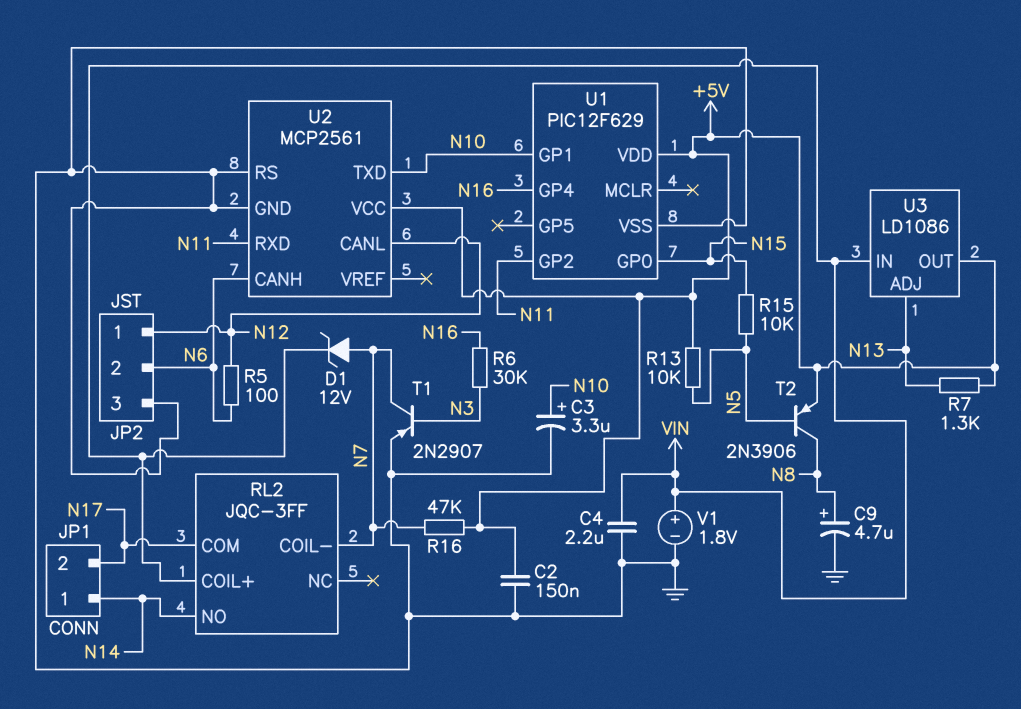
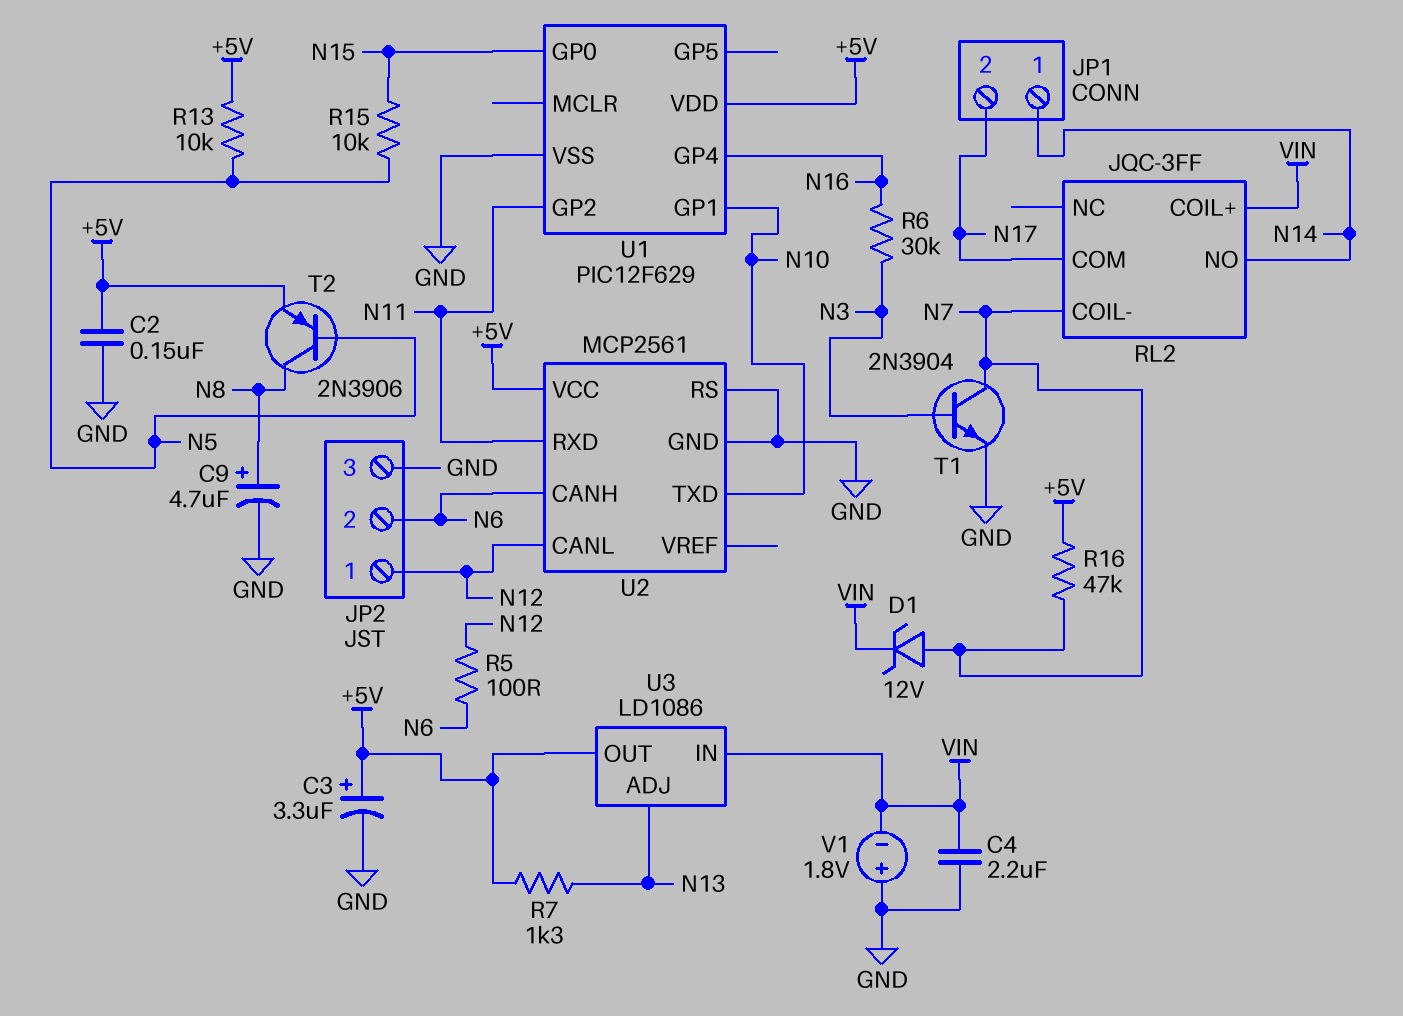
C3: 3.3uF (plus N10, minus GND) -> 3.3uF (plus +5V, minus GND)
T1: PNP 2N2907 (B N3, C N7, E GND) -> NPN 2N3904 (B N3, C N7, E GND)
V1: 1.8V (plus VIN, minus GND) -> 1.8V (plus GND, minus VIN)

